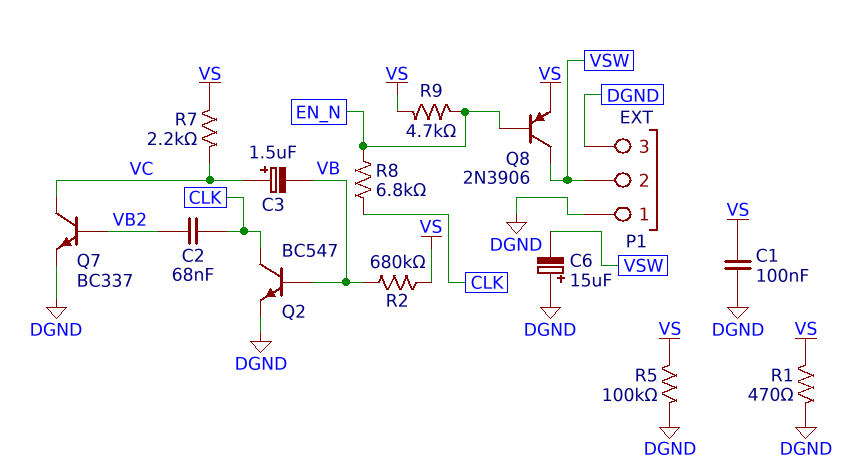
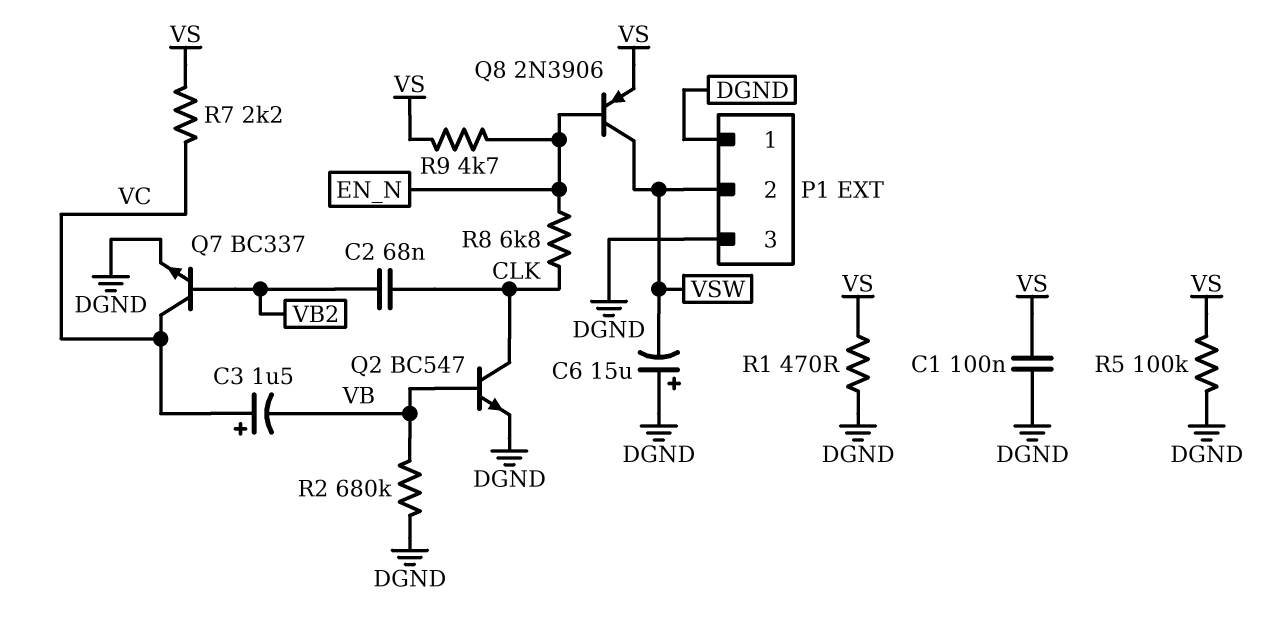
R2: 680k (VB, VS) -> 680k (DGND, VB)

